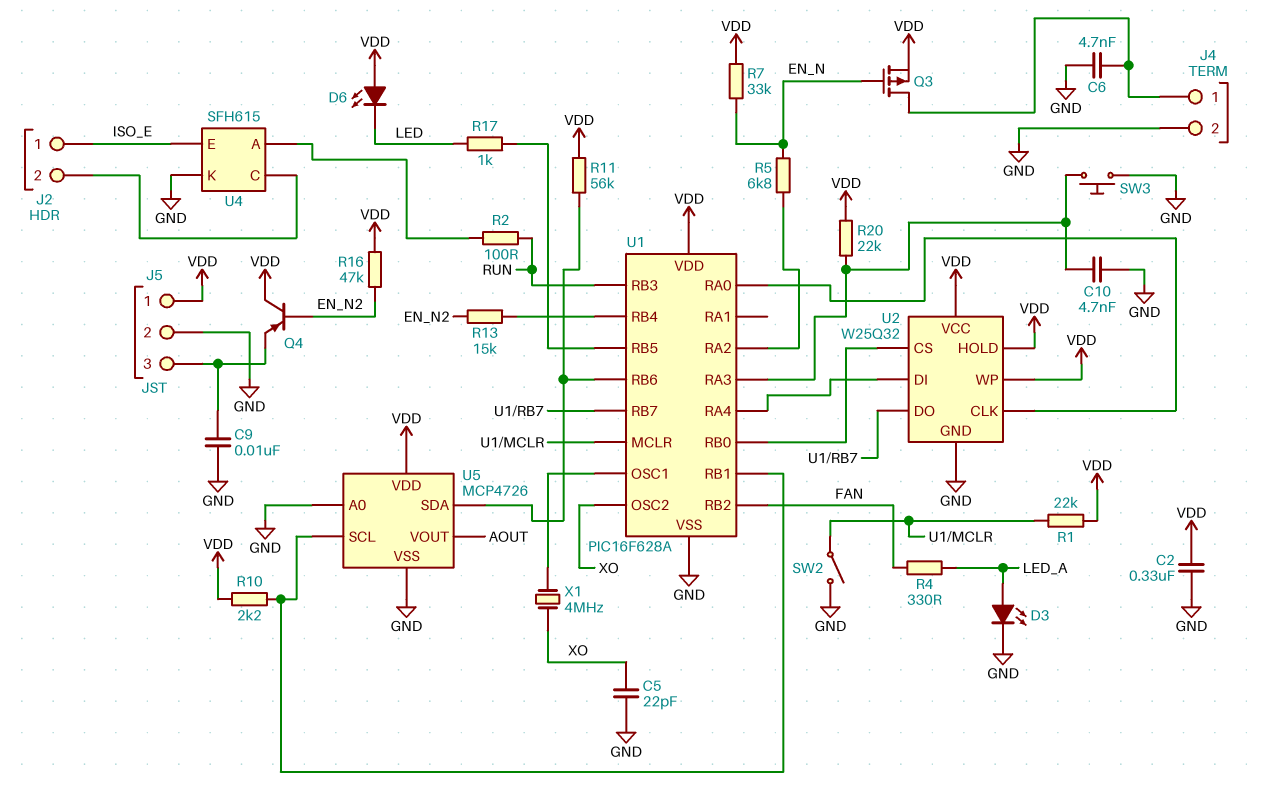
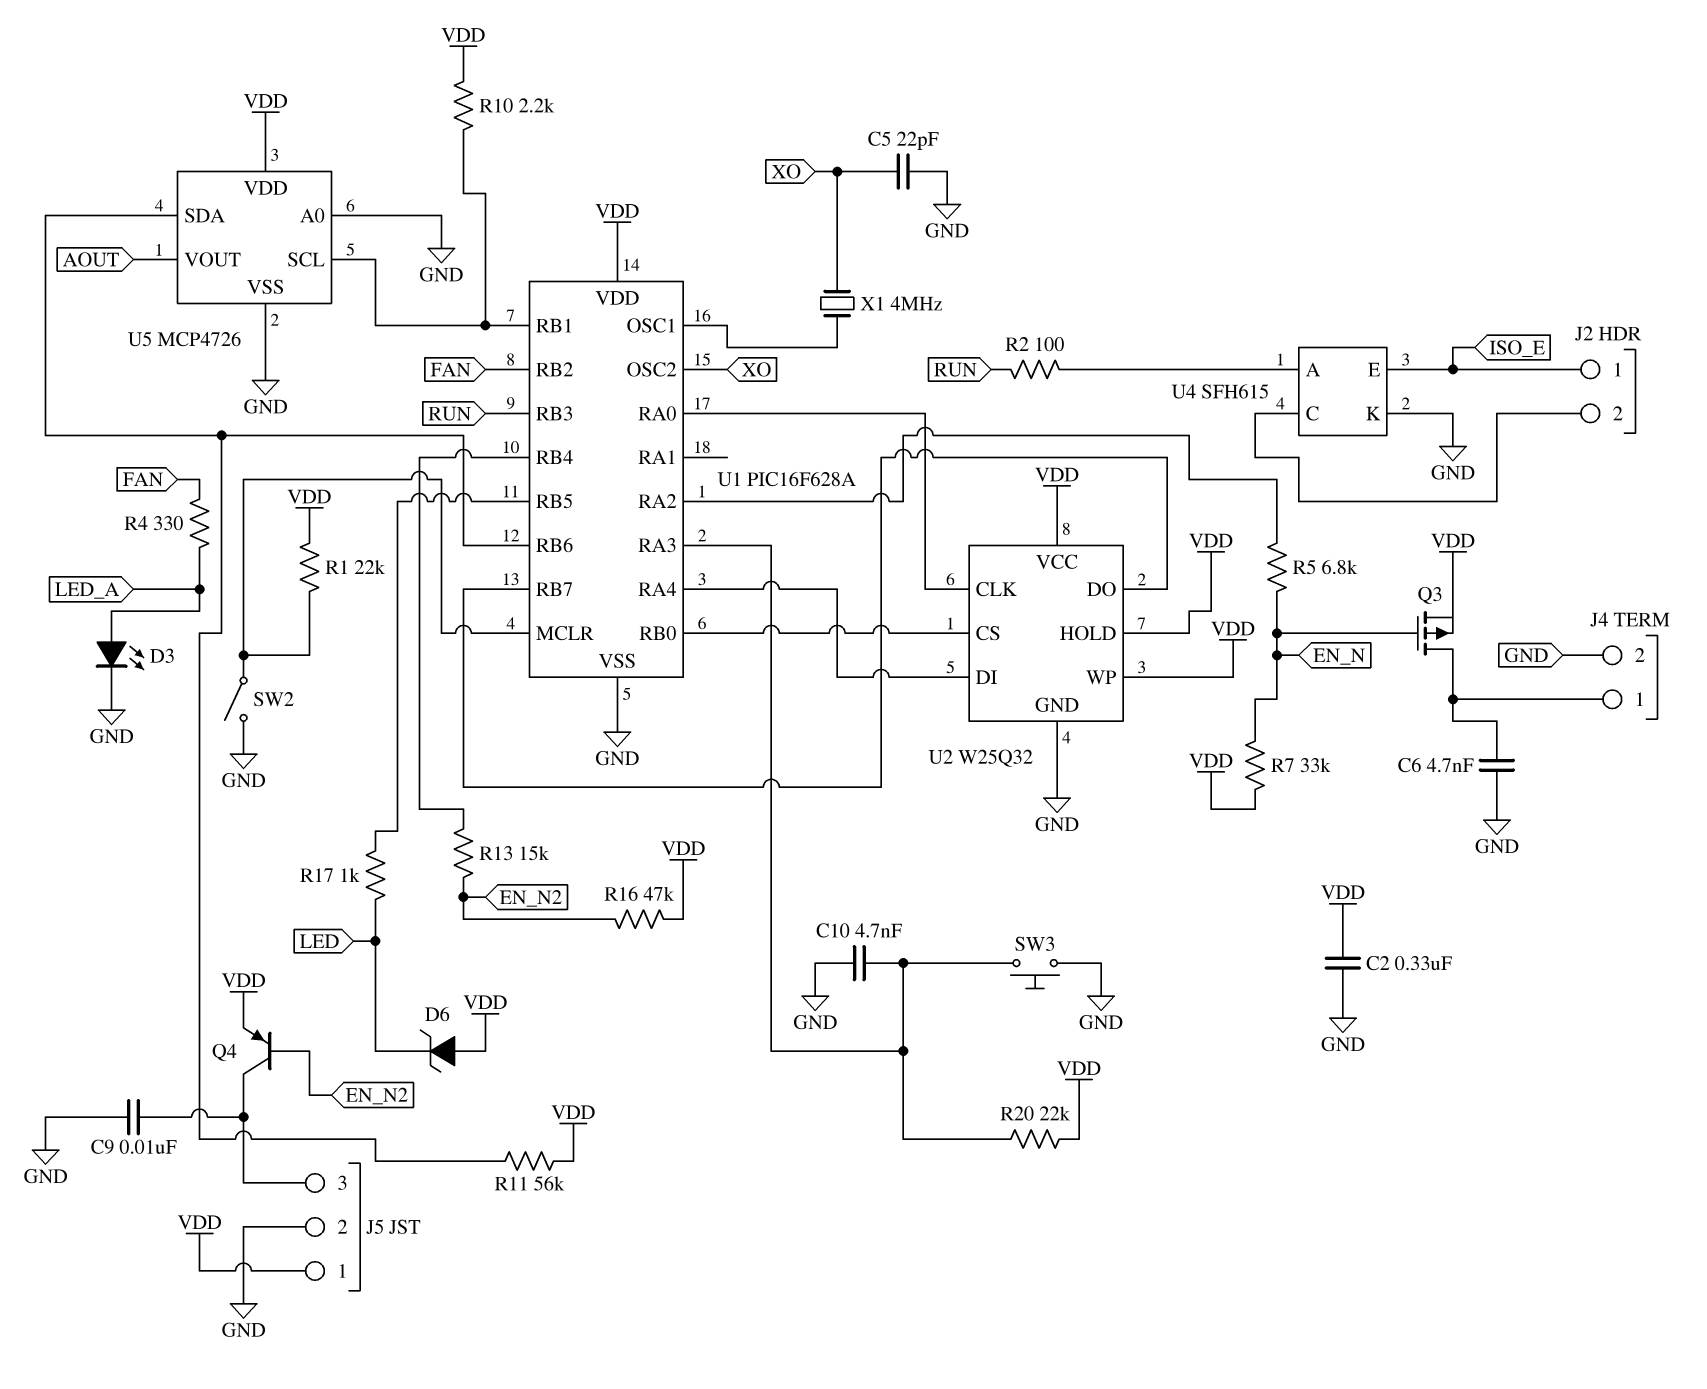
D6: LED (A VDD, K LED) -> zener (A VDD, K LED)
Q4: PNP (B EN_N2, C VDD, E J5/3) -> PNP (B EN_N2, C J5/3, E VDD)

